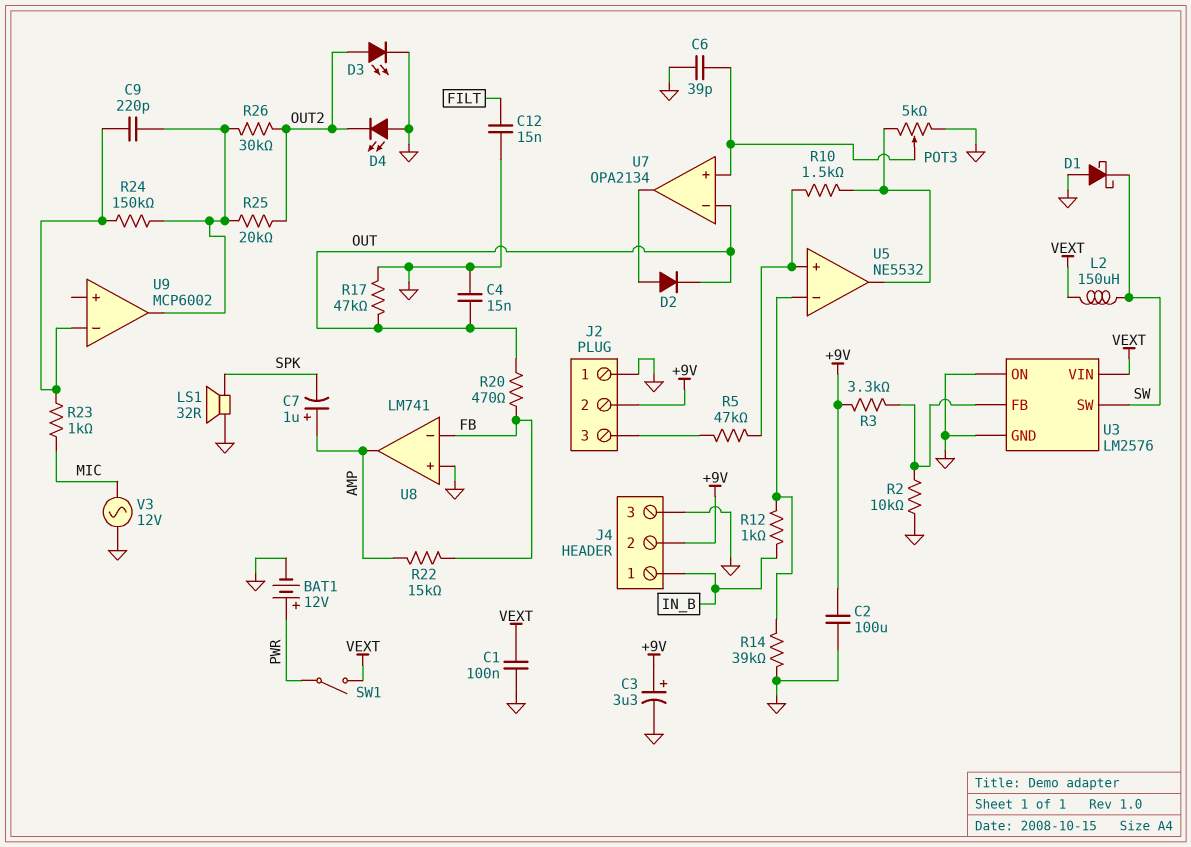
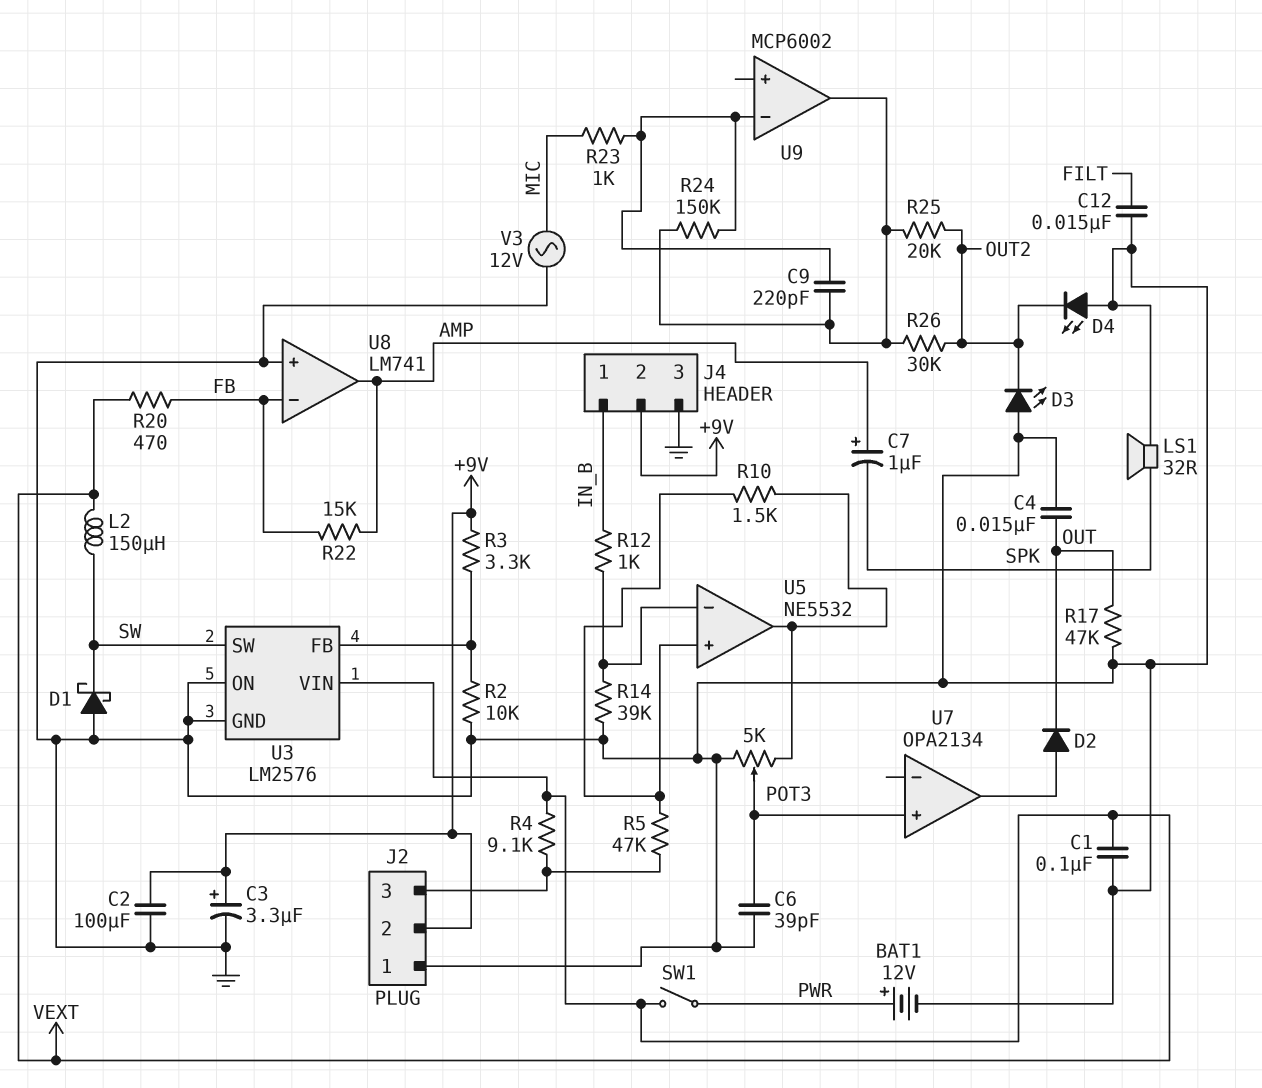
D3: LED (A OUT2, K GND) -> LED (A GND, K OUT2)
R4: none -> 9.1k (J2/3, VEXT)
R20: 470 (FB, OUT) -> 470 (FB, VEXT)
U7 pin in-: OUT -> none

